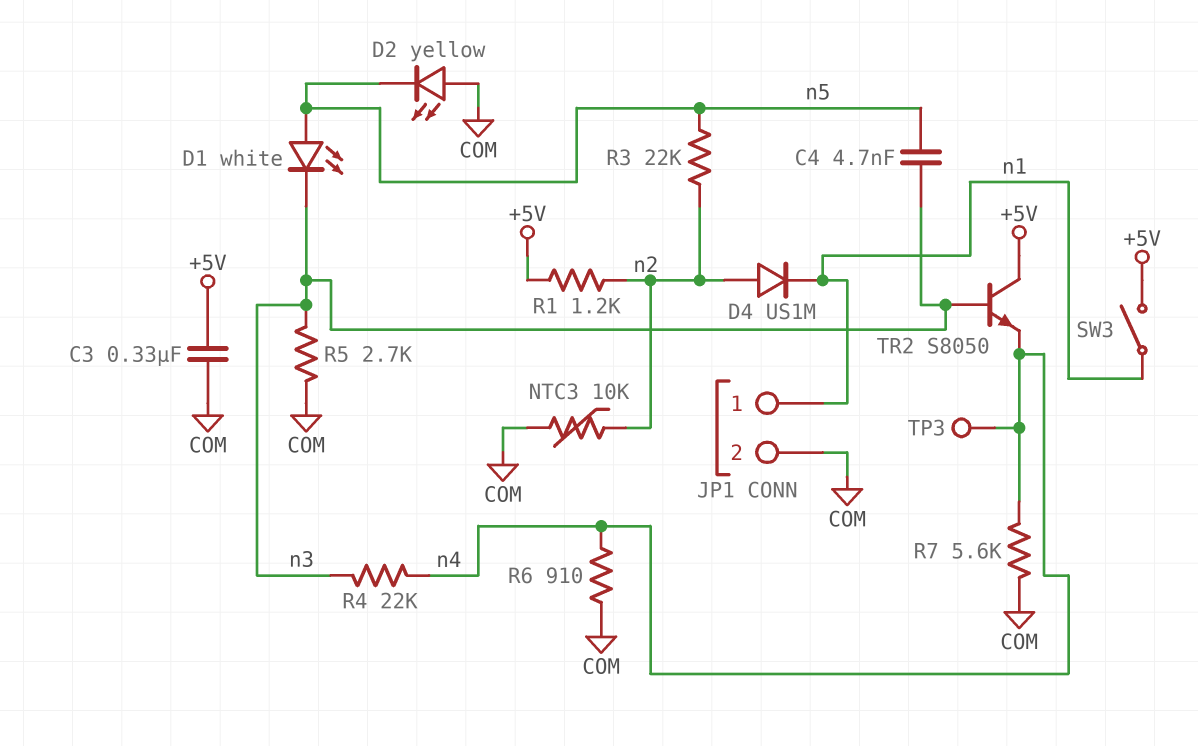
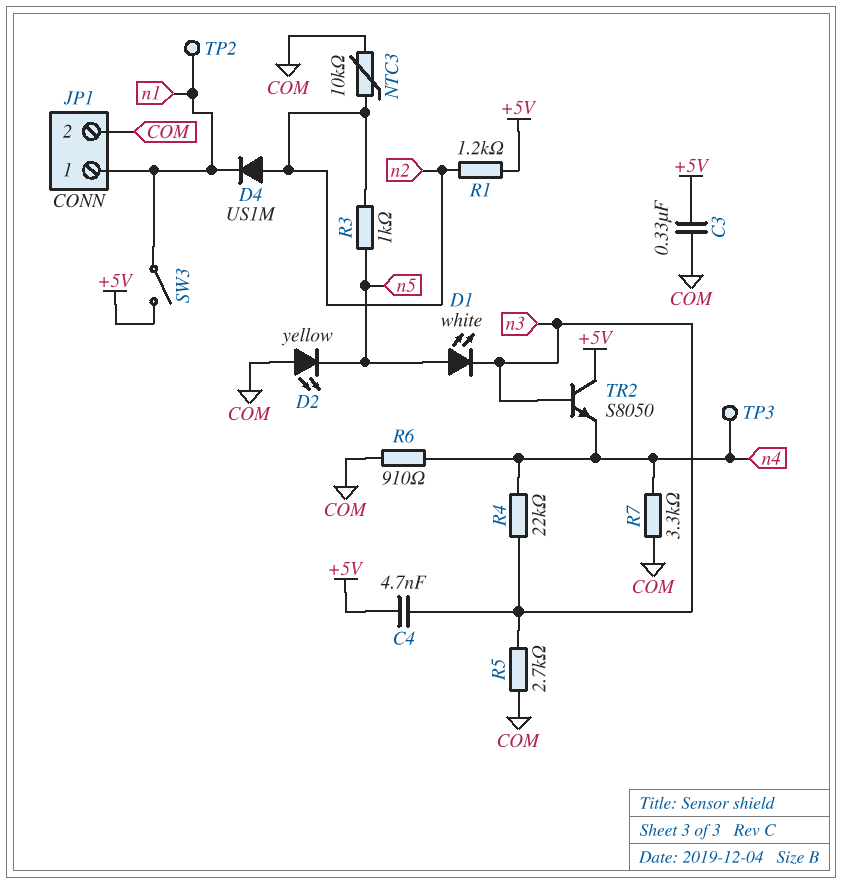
C4: 4.7nF (n3, n5) -> 4.7nF (+5V, n3)
R3: 22k (n2, n5) -> 1k (n2, n5)
R7: 5.6k (COM, n4) -> 3.3k (COM, n4)
TP2: none -> test point (n1)

